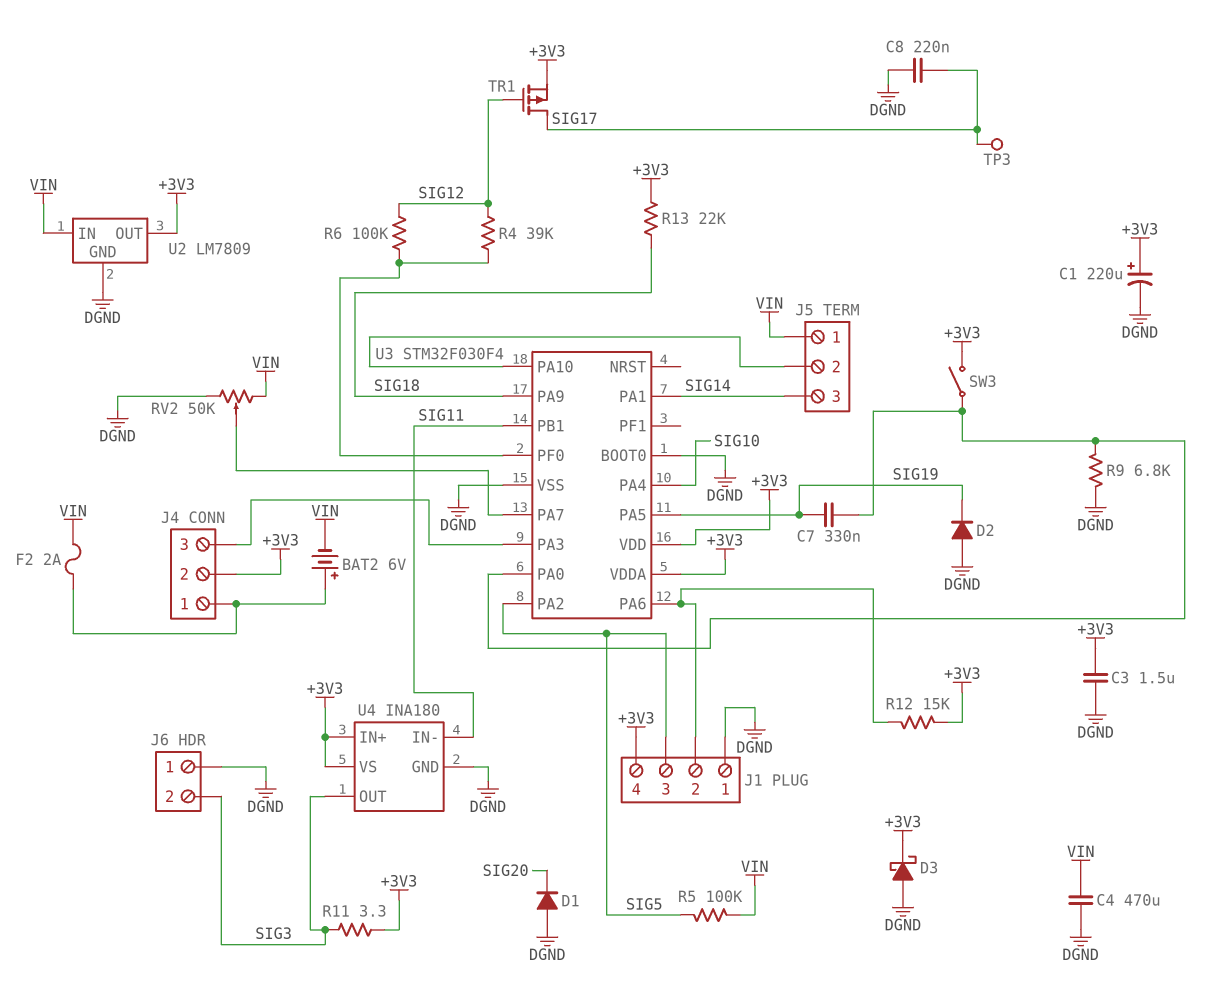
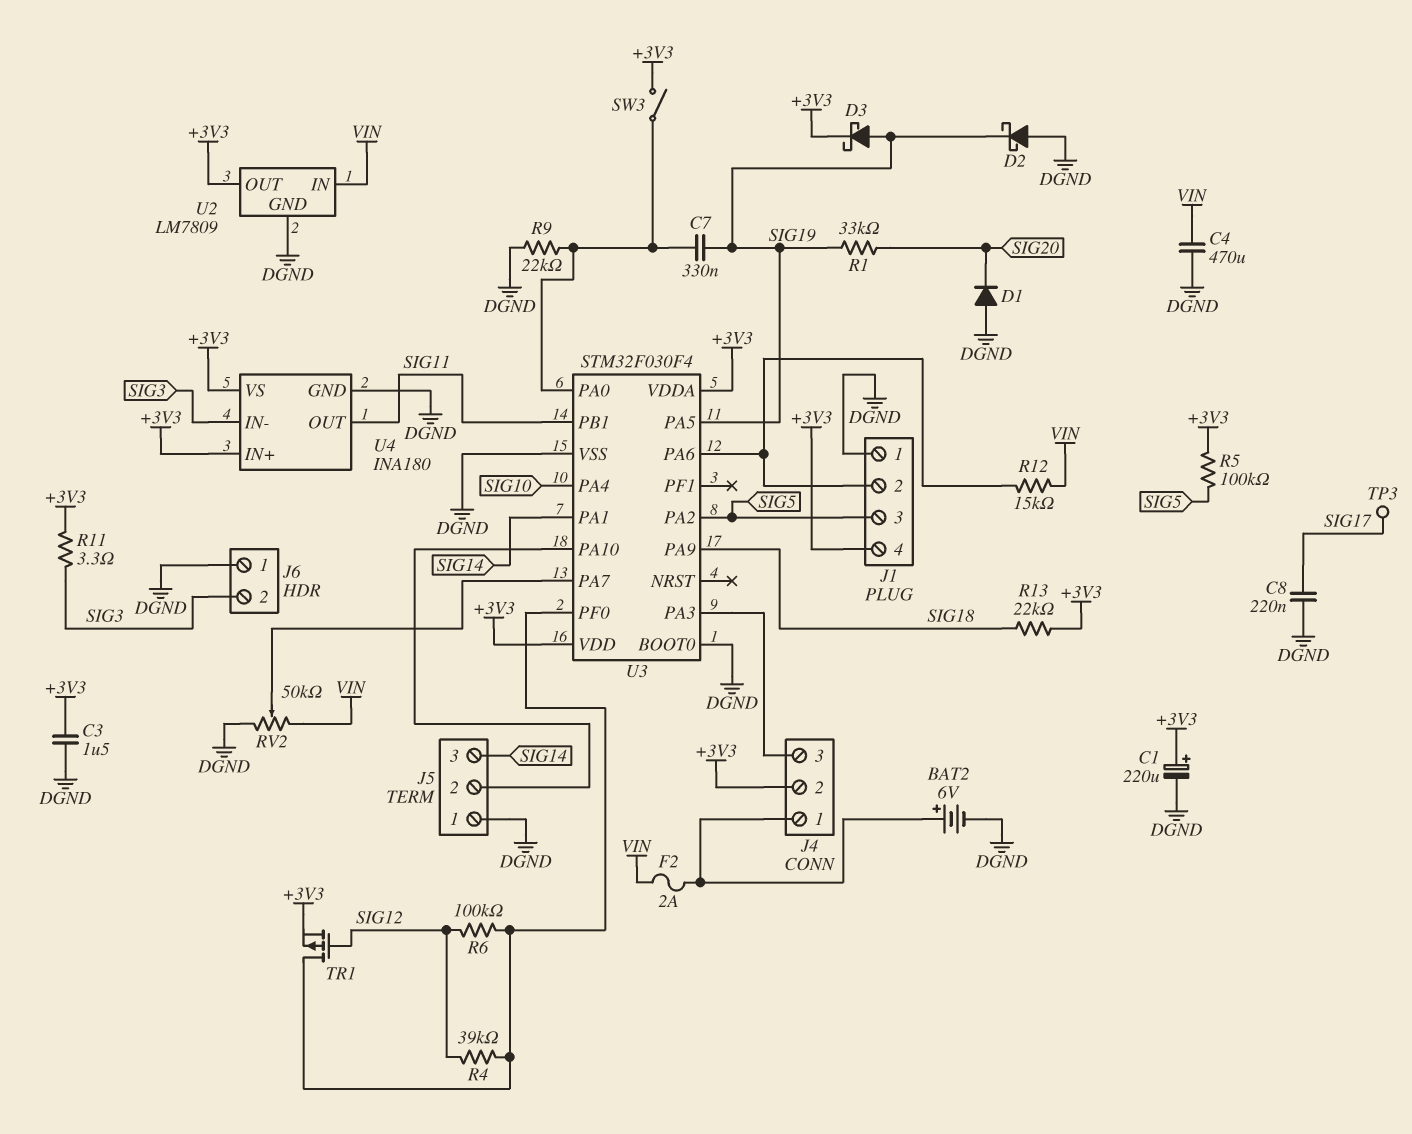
BAT2: 6V (plus J4/1, minus VIN) -> 6V (plus J4/1, minus DGND)
D2: diode (A DGND, K SIG19) -> schottky (A DGND, K SIG19)
D3: schottky (A DGND, K +3V3) -> schottky (A SIG19, K +3V3)
J5 pin 1: VIN -> DGND
R1: none -> 33k (SIG19, SIG20)
R5: 100k (SIG5, VIN) -> 100k (+3V3, SIG5)
R9: 6.8k (DGND, U3/PA0) -> 22k (DGND, U3/PA0)
R12: 15k (+3V3, J1/2) -> 15k (J1/2, VIN)
TR1: PMOS (G SIG12, D SIG17, S +3V3) -> PMOS (G SIG12, D U3/PF0, S +3V3)
U4 pin IN-: SIG11 -> SIG3
U4 pin OUT: SIG3 -> SIG11

